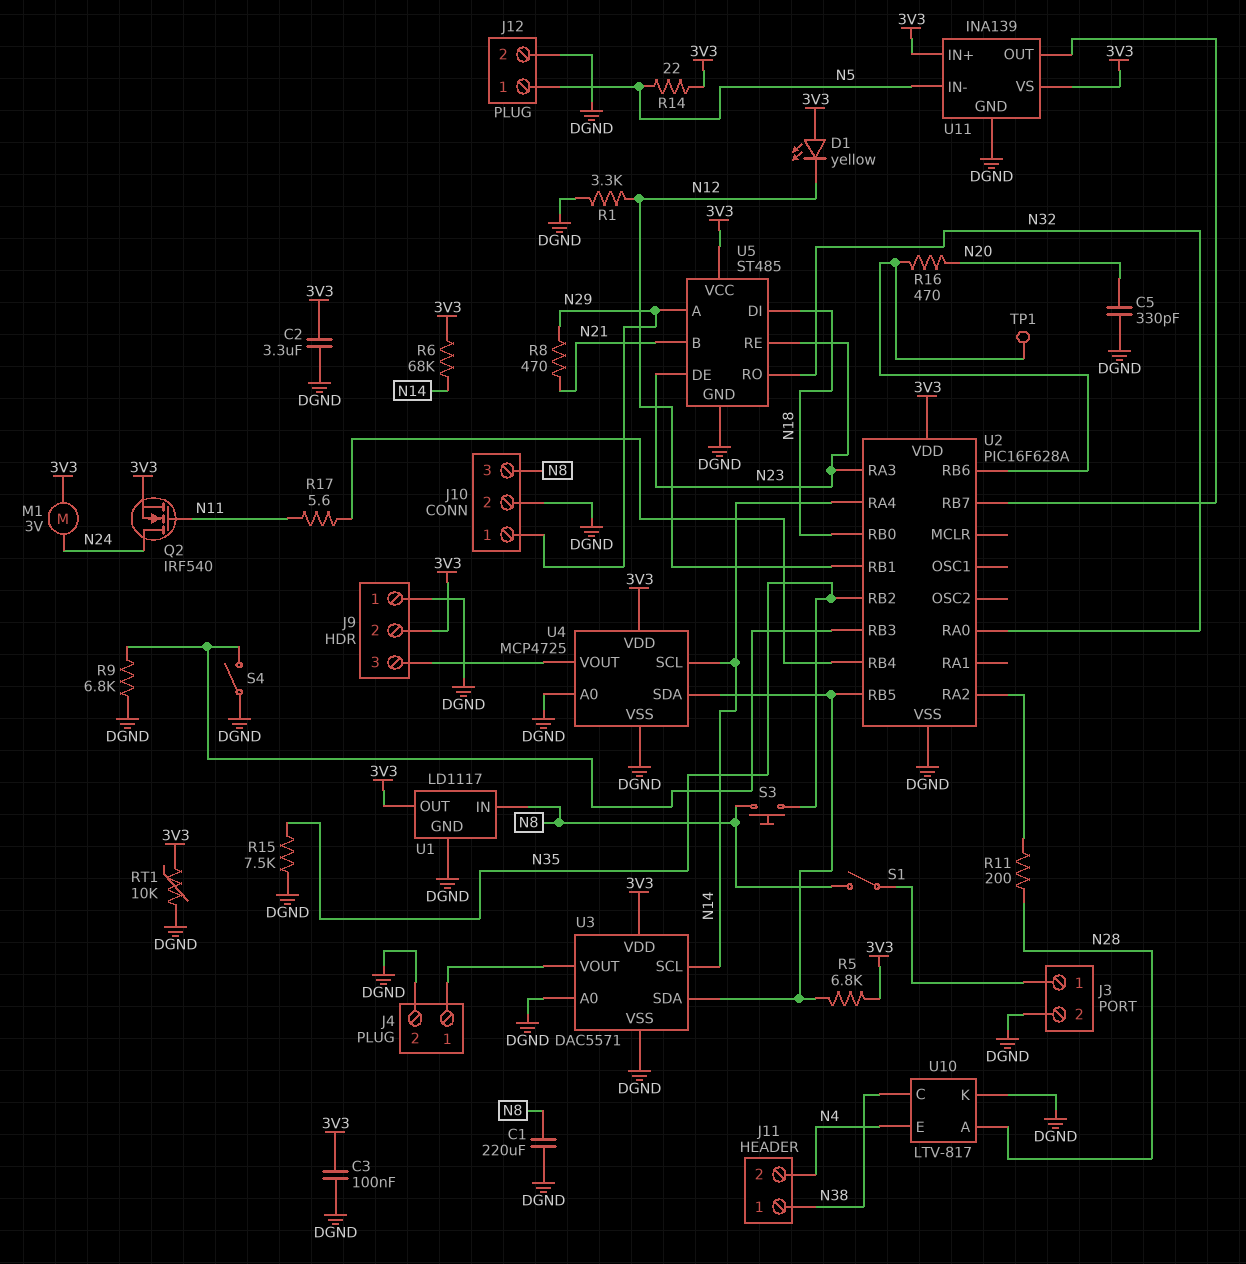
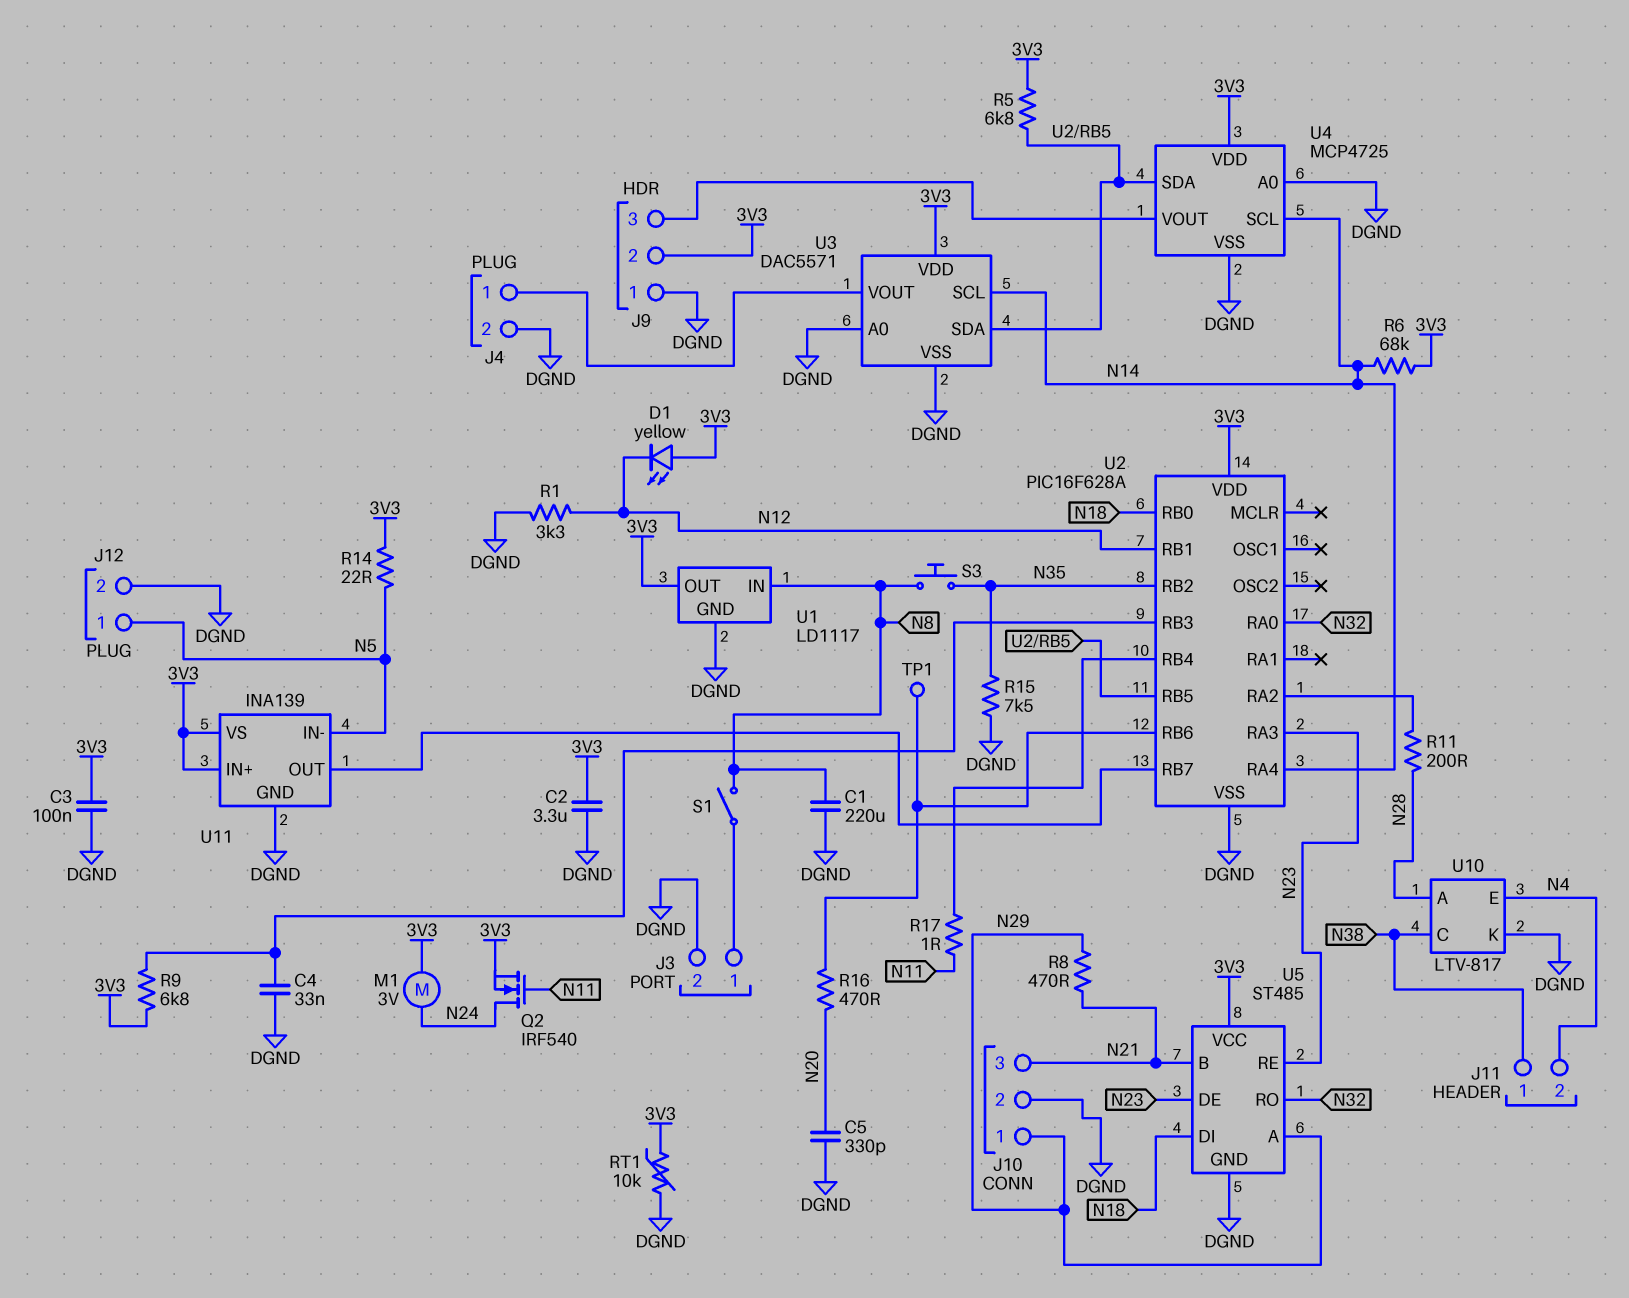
C4: none -> 33nF (DGND, U2/RB3)
J10 pin 3: N8 -> N21
R9: 6.8k (DGND, U2/RB3) -> 6.8k (3V3, U2/RB3)
R17: 5.6 (N11, U2/RB4) -> 1 (N11, U2/RB4)
S4: switch (DGND, U2/RB3) -> none

